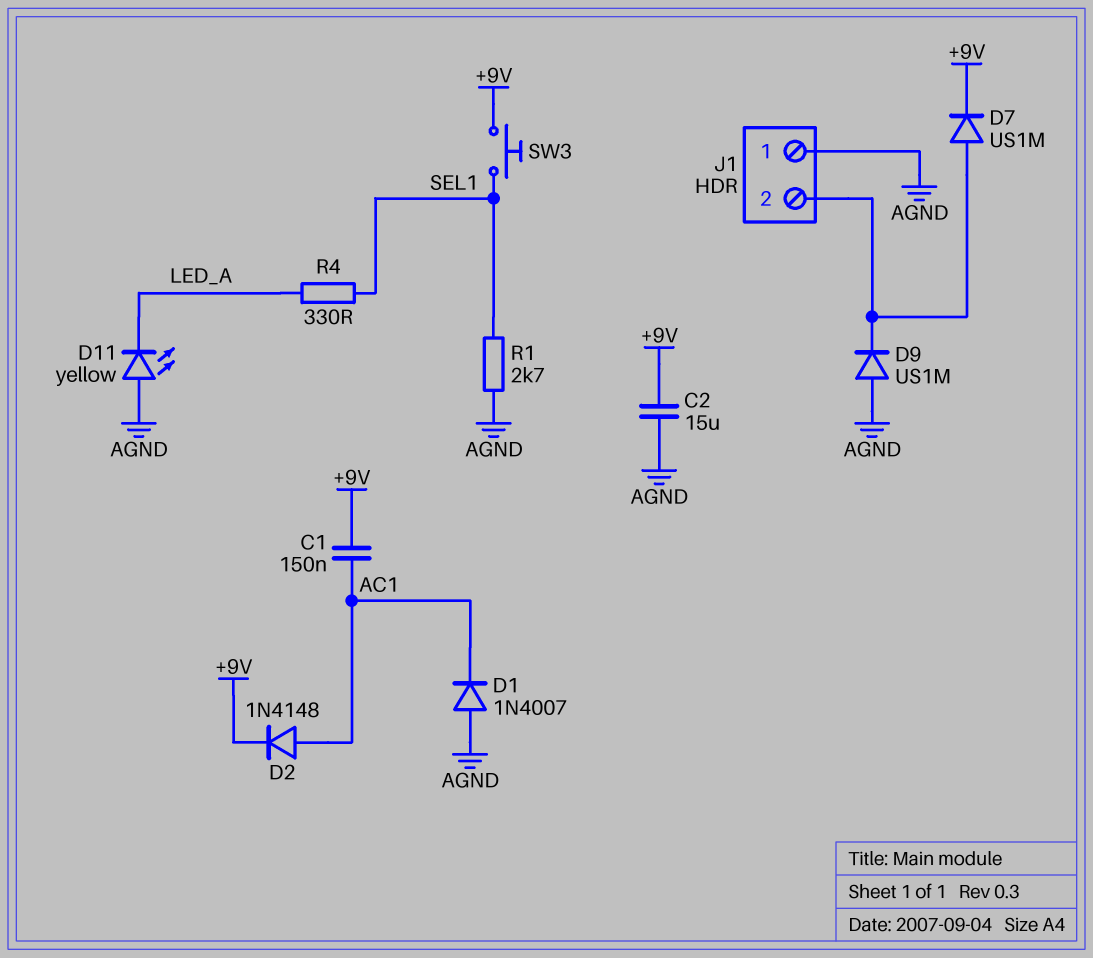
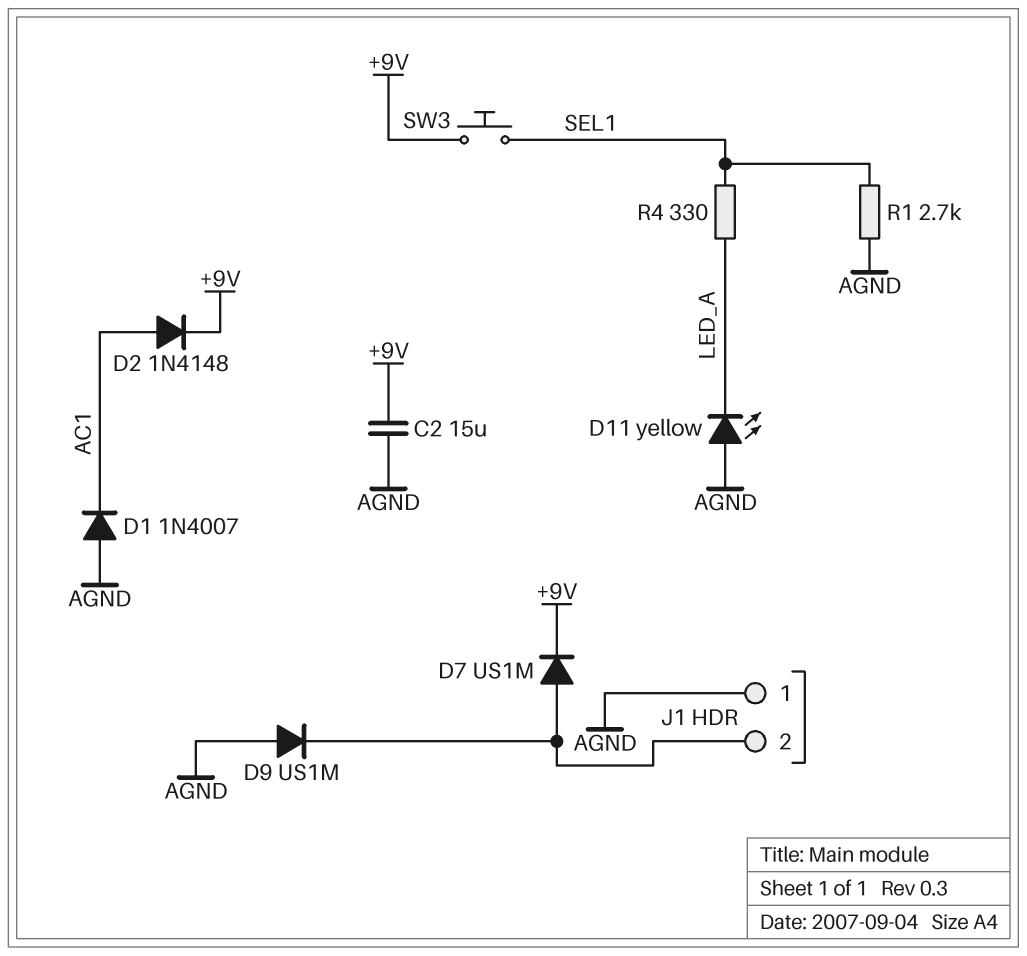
C1: 150nF (+9V, AC1) -> none

